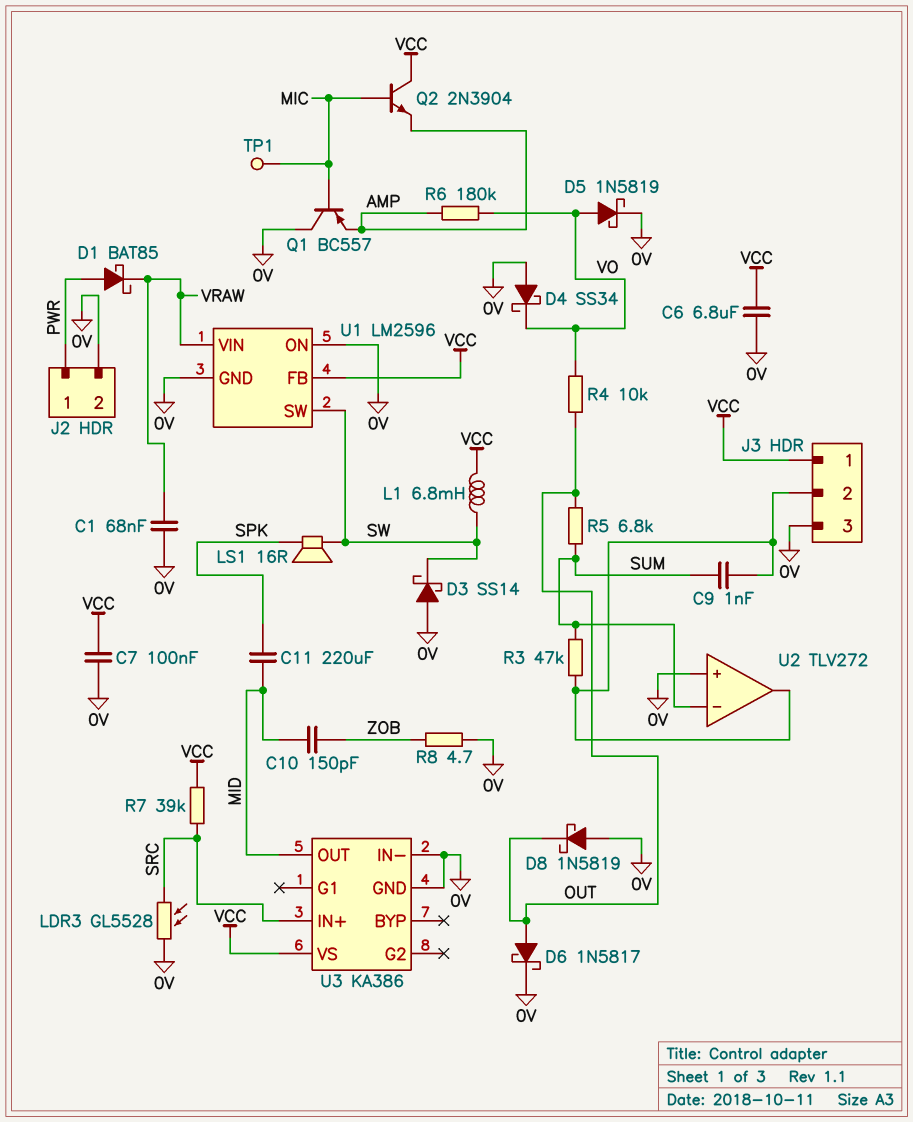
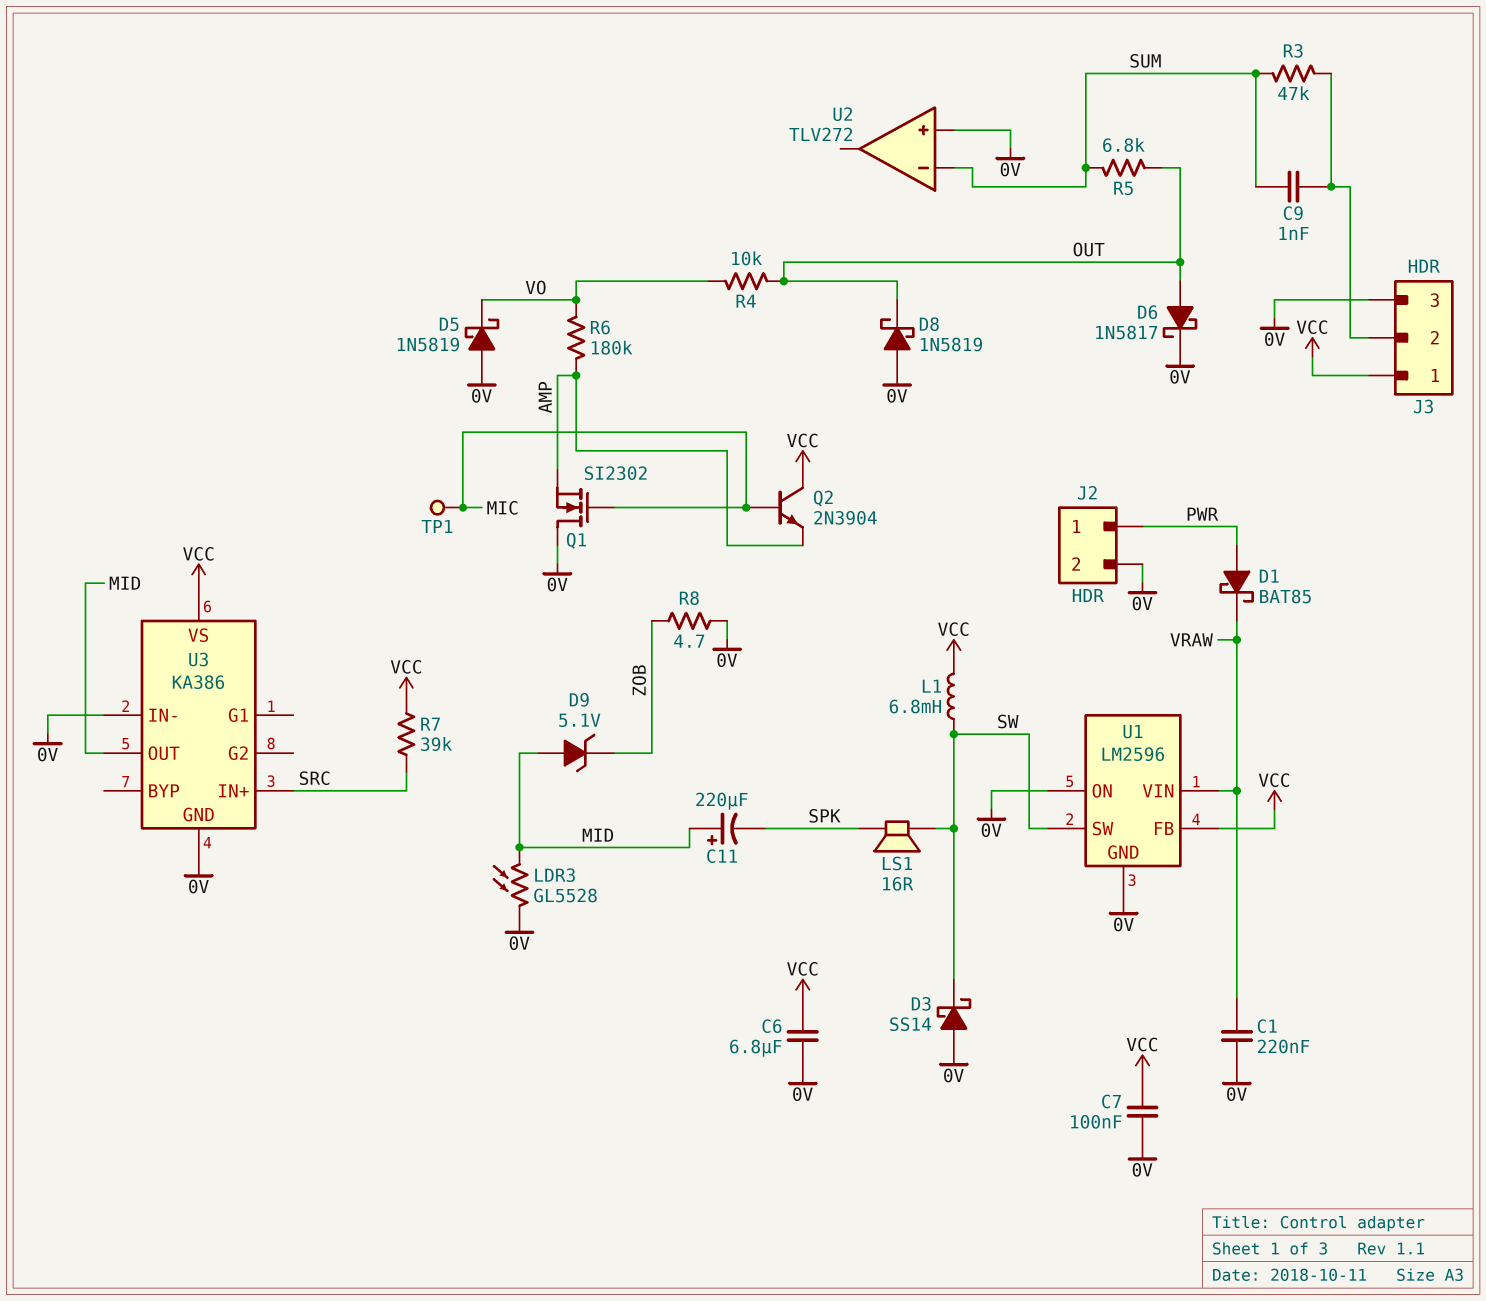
C1: 68nF (0V, VRAW) -> 220nF (0V, VRAW)
C10: 150pF (MID, ZOB) -> none
C11: 220uF (MID, SPK) -> 220uF (plus MID, minus SPK)
D4: schottky SS34 (A 0V, K VO) -> none
D5: schottky 1N5819 (A VO, K 0V) -> schottky 1N5819 (A 0V, K VO)
D9: none -> zener 5.1V (A MID, K ZOB)
LDR3: GL5528 (0V, SRC) -> GL5528 (0V, MID)
Q1: PNP BC557 (B MIC, C 0V, E AMP) -> NMOS SI2302 (G MIC, D 0V, S AMP)
U2 pin out: J3/2 -> none

